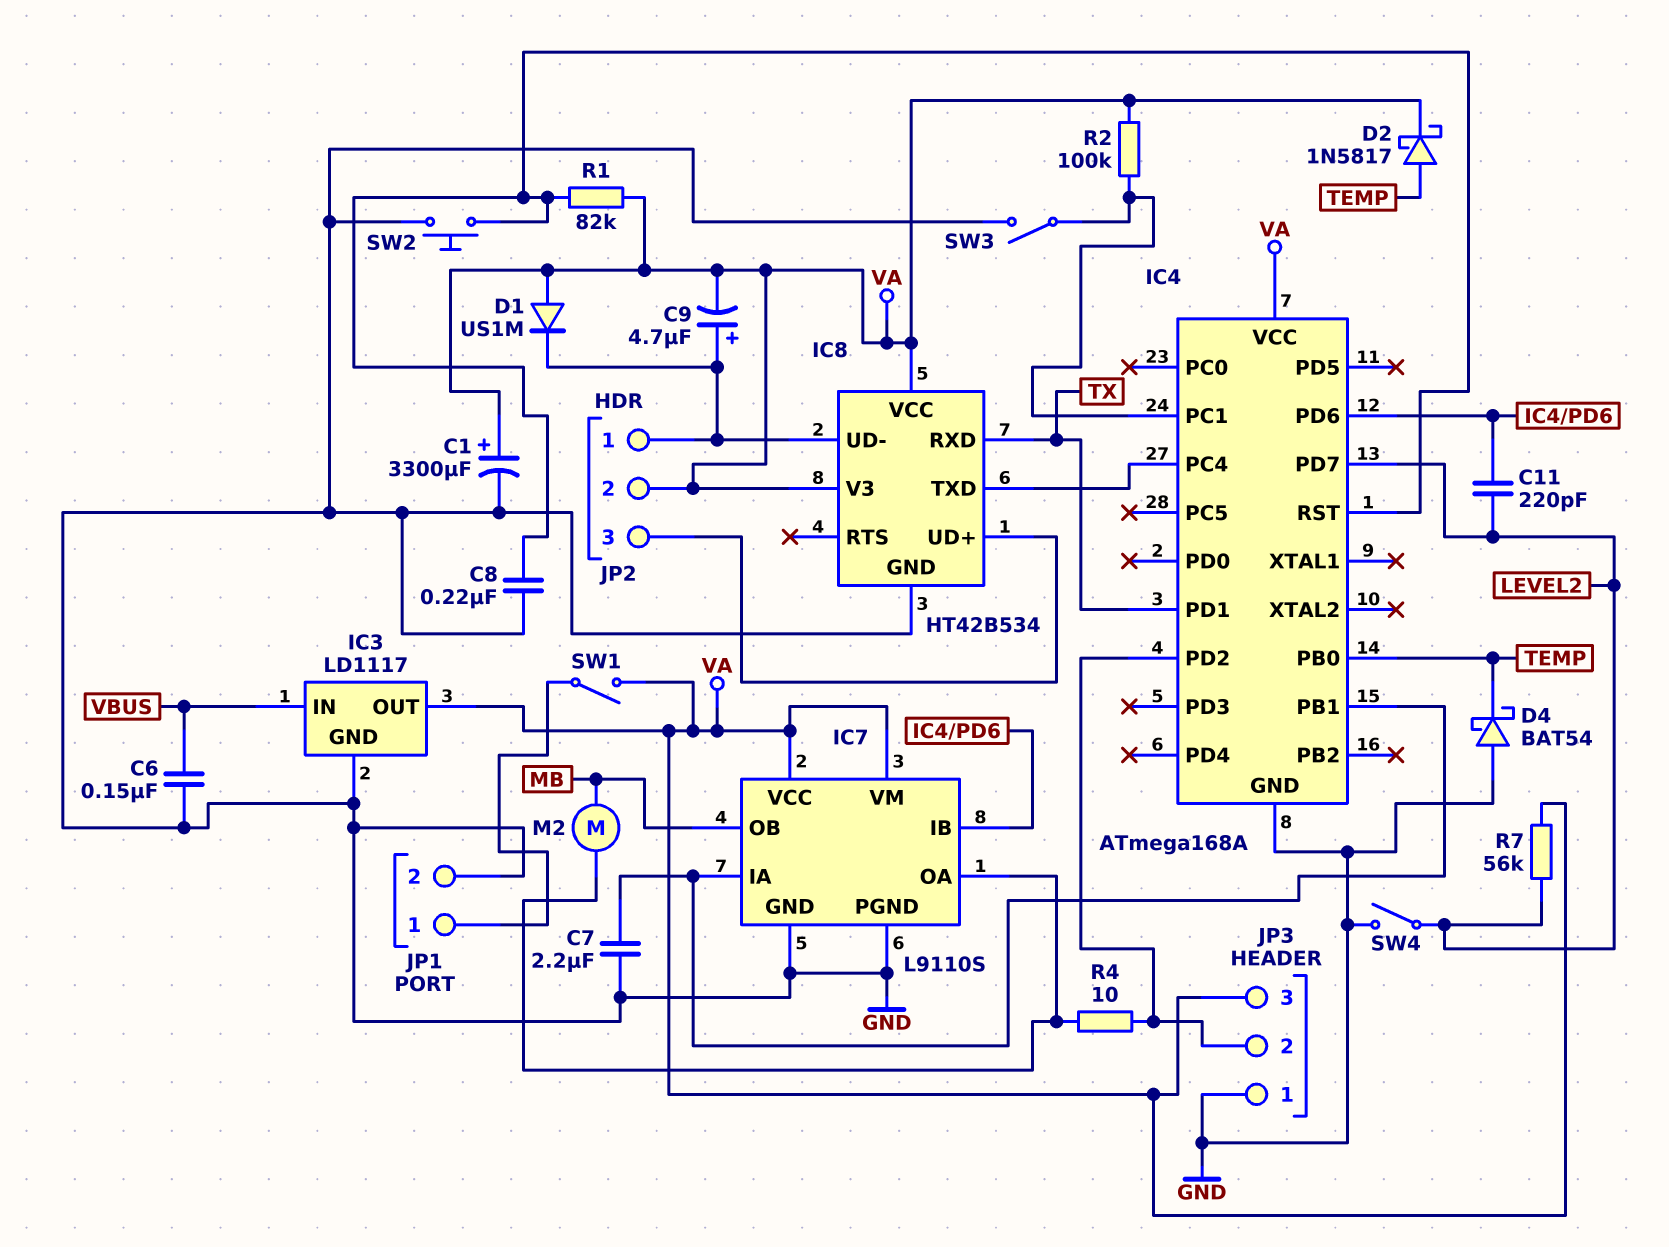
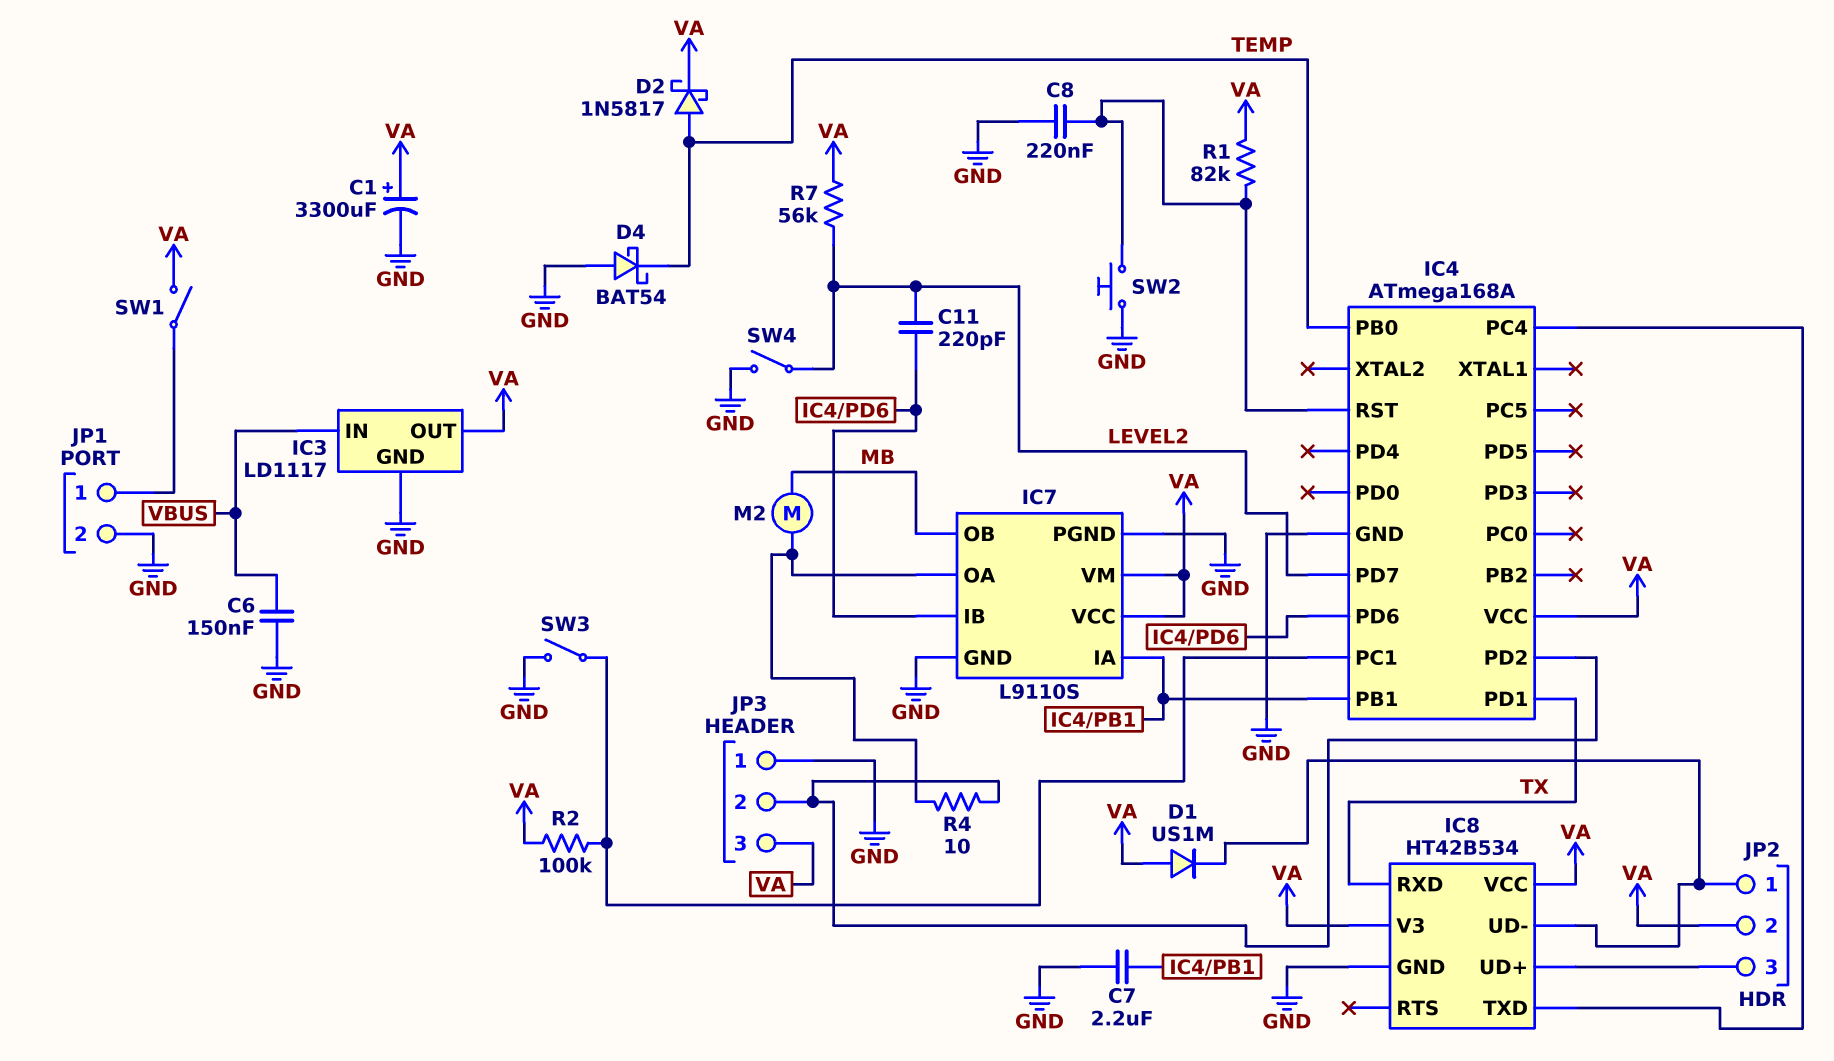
C9: 4.7uF (plus IC8/UD-, minus VA) -> none

